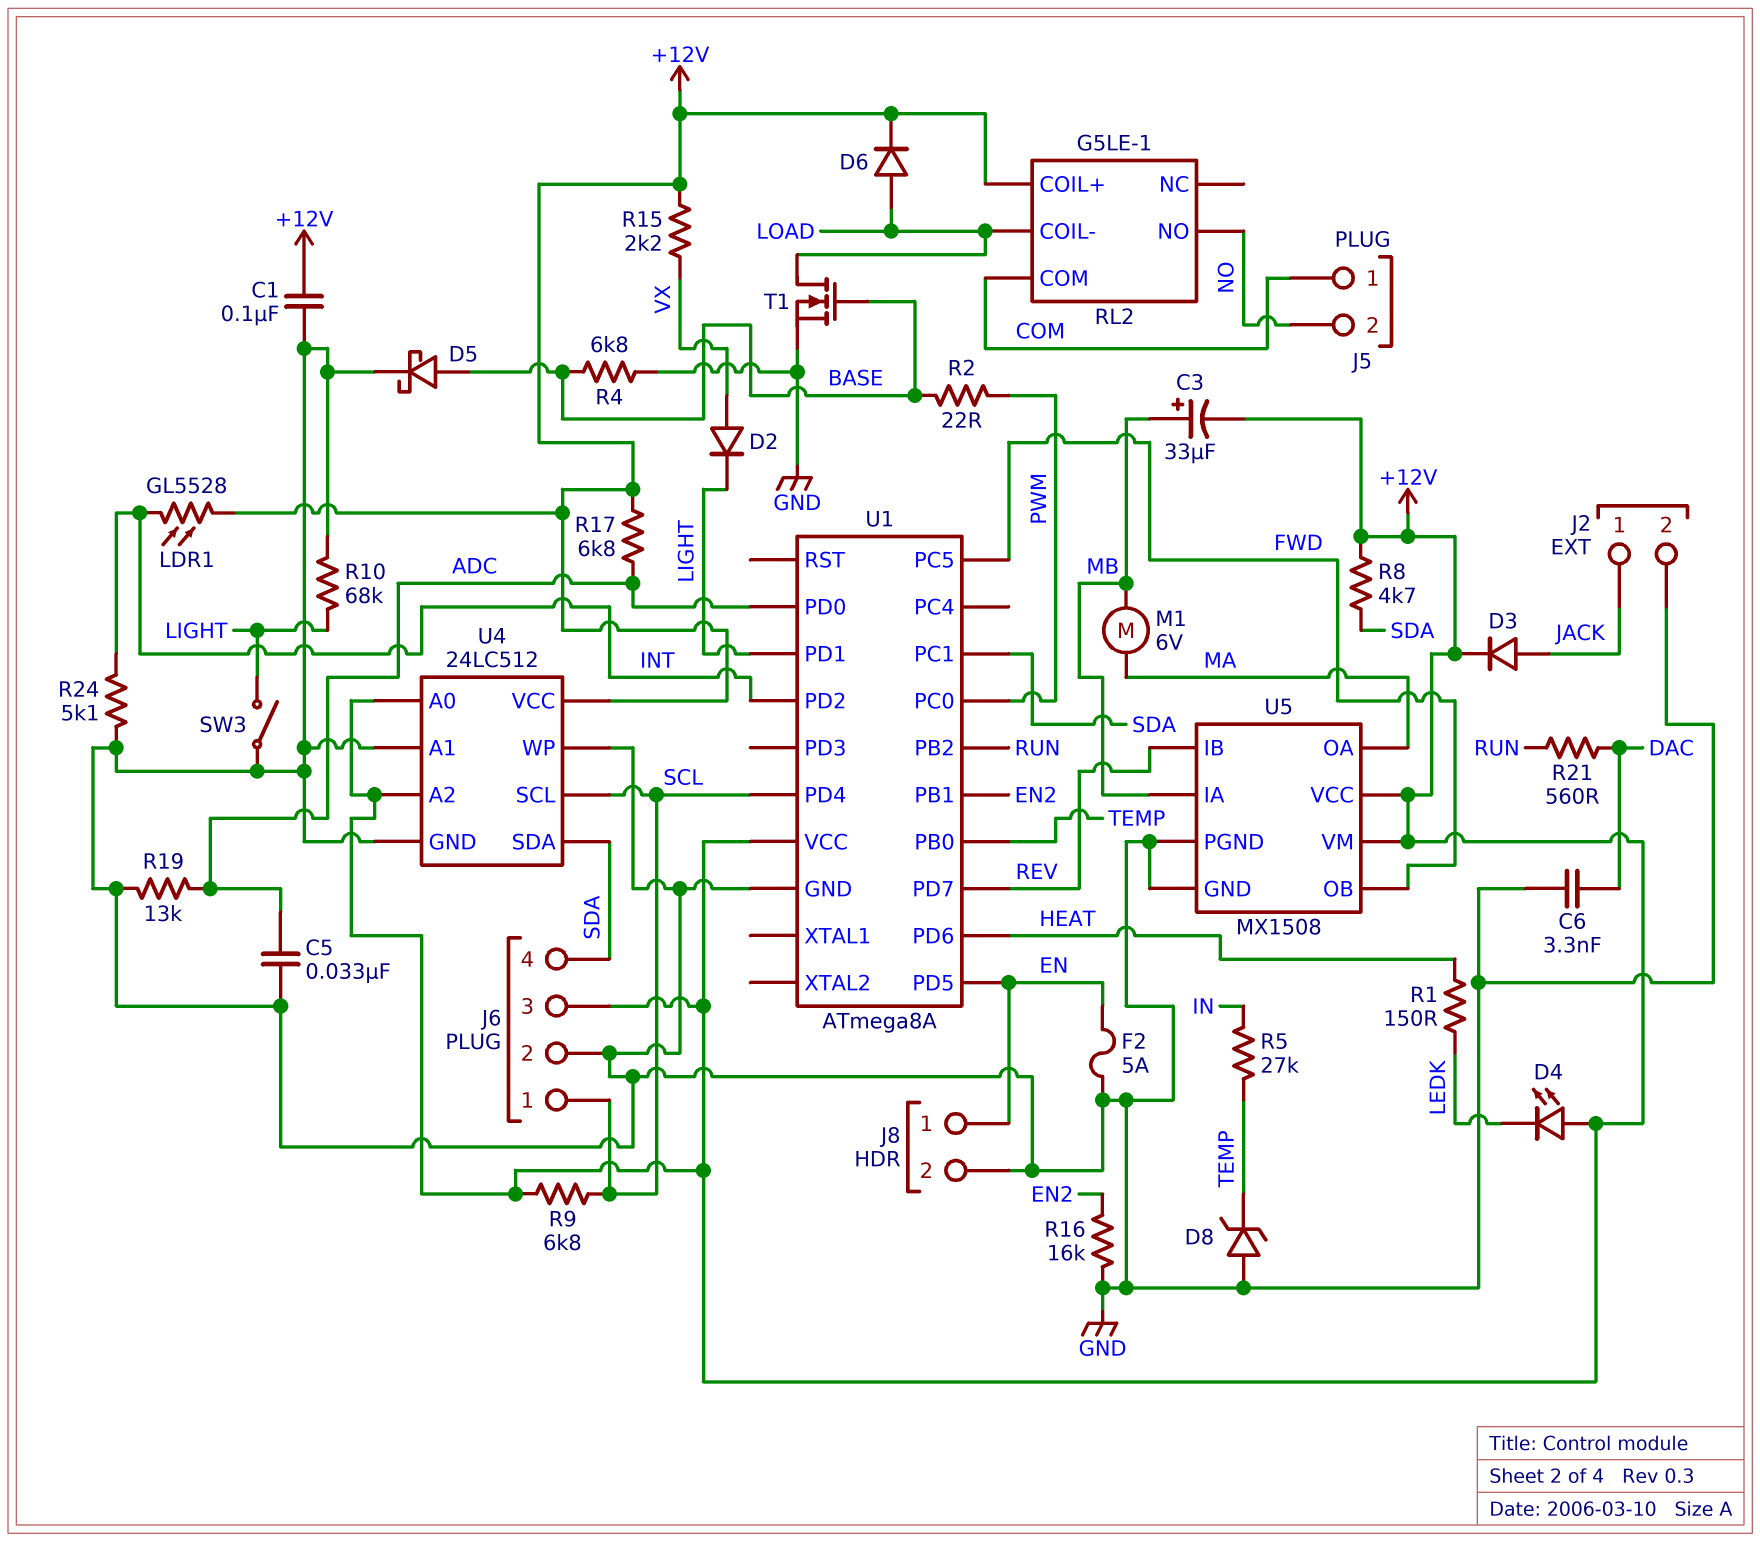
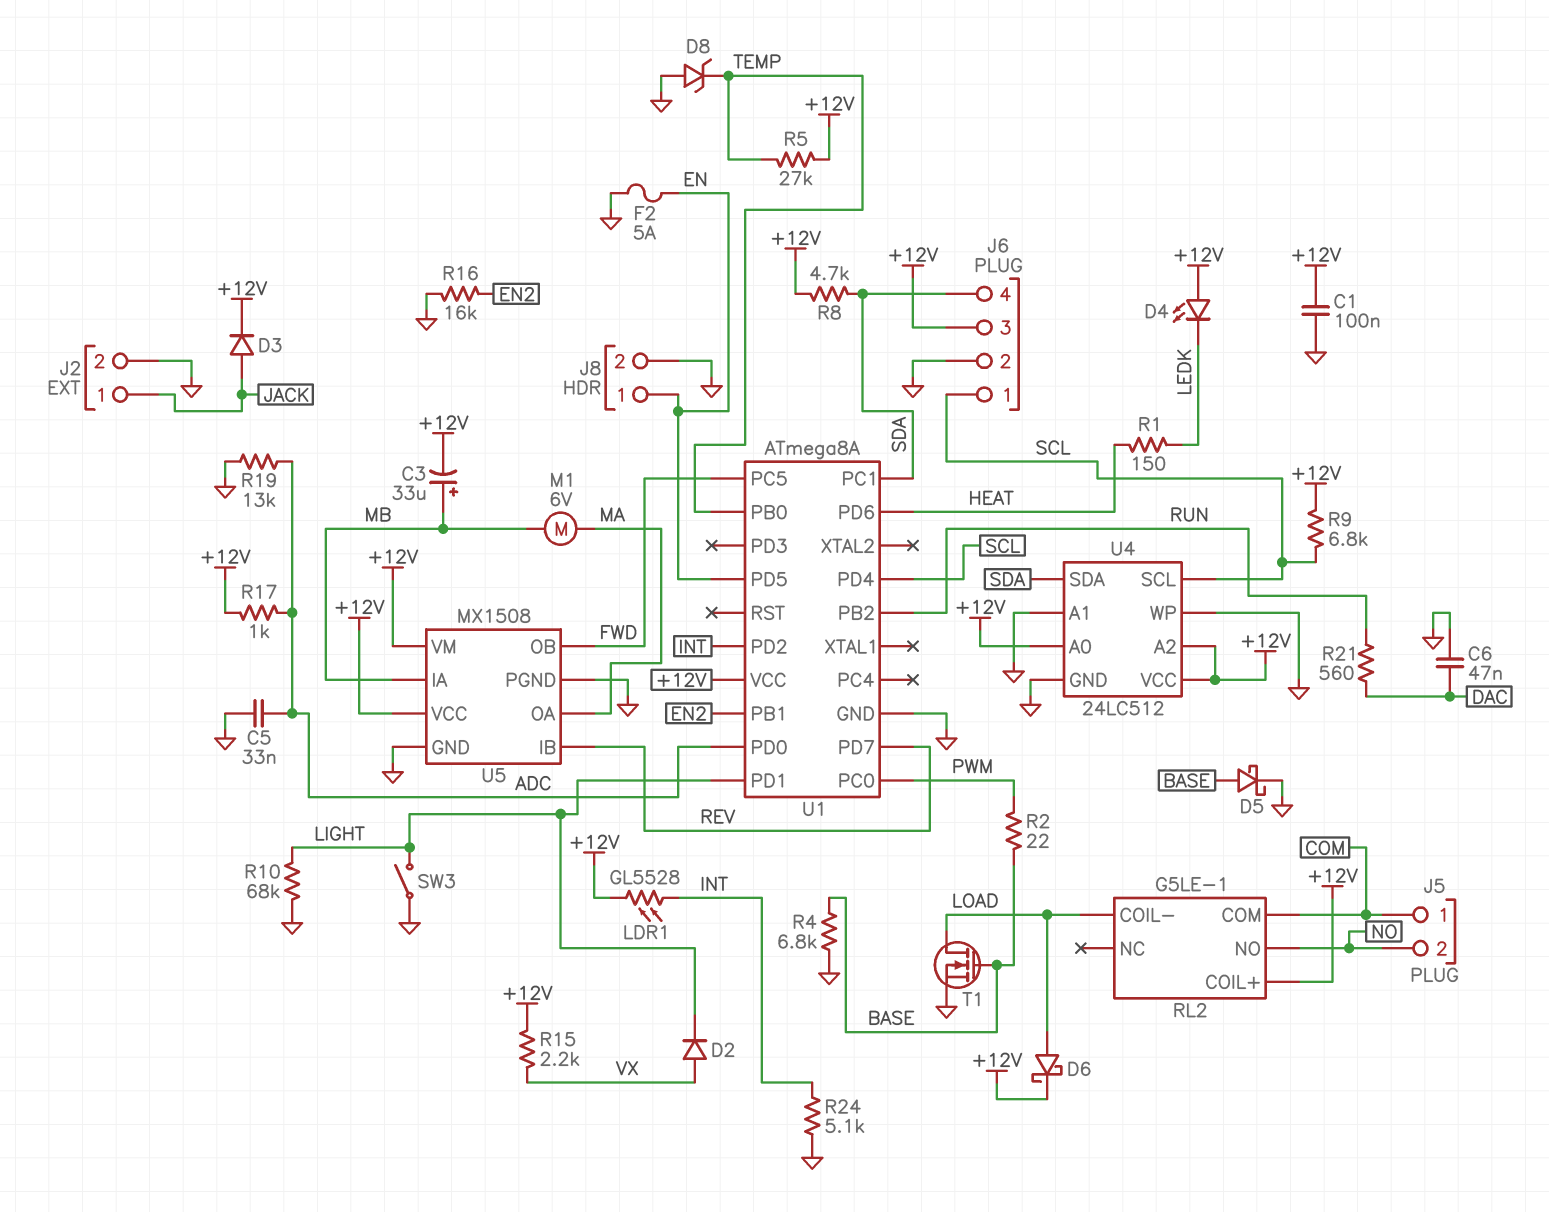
C6: 3.3nF (DAC, GND) -> 47nF (DAC, GND)
D6: diode (A LOAD, K +12V) -> schottky (A LOAD, K +12V)
R5: 27k (IN, TEMP) -> 27k (+12V, TEMP)
R17: 6.8k (+12V, ADC) -> 1k (+12V, ADC)

